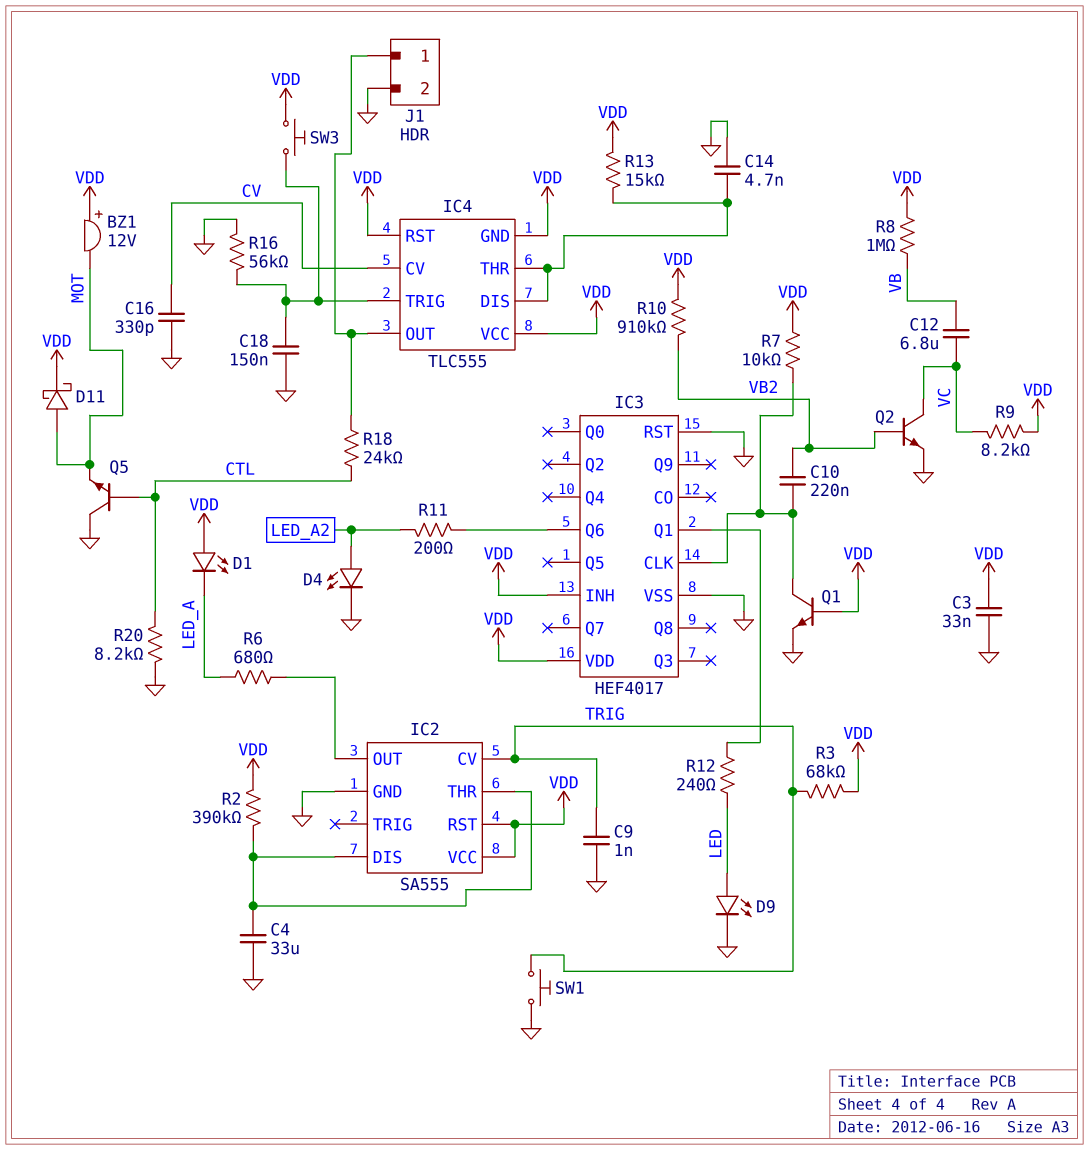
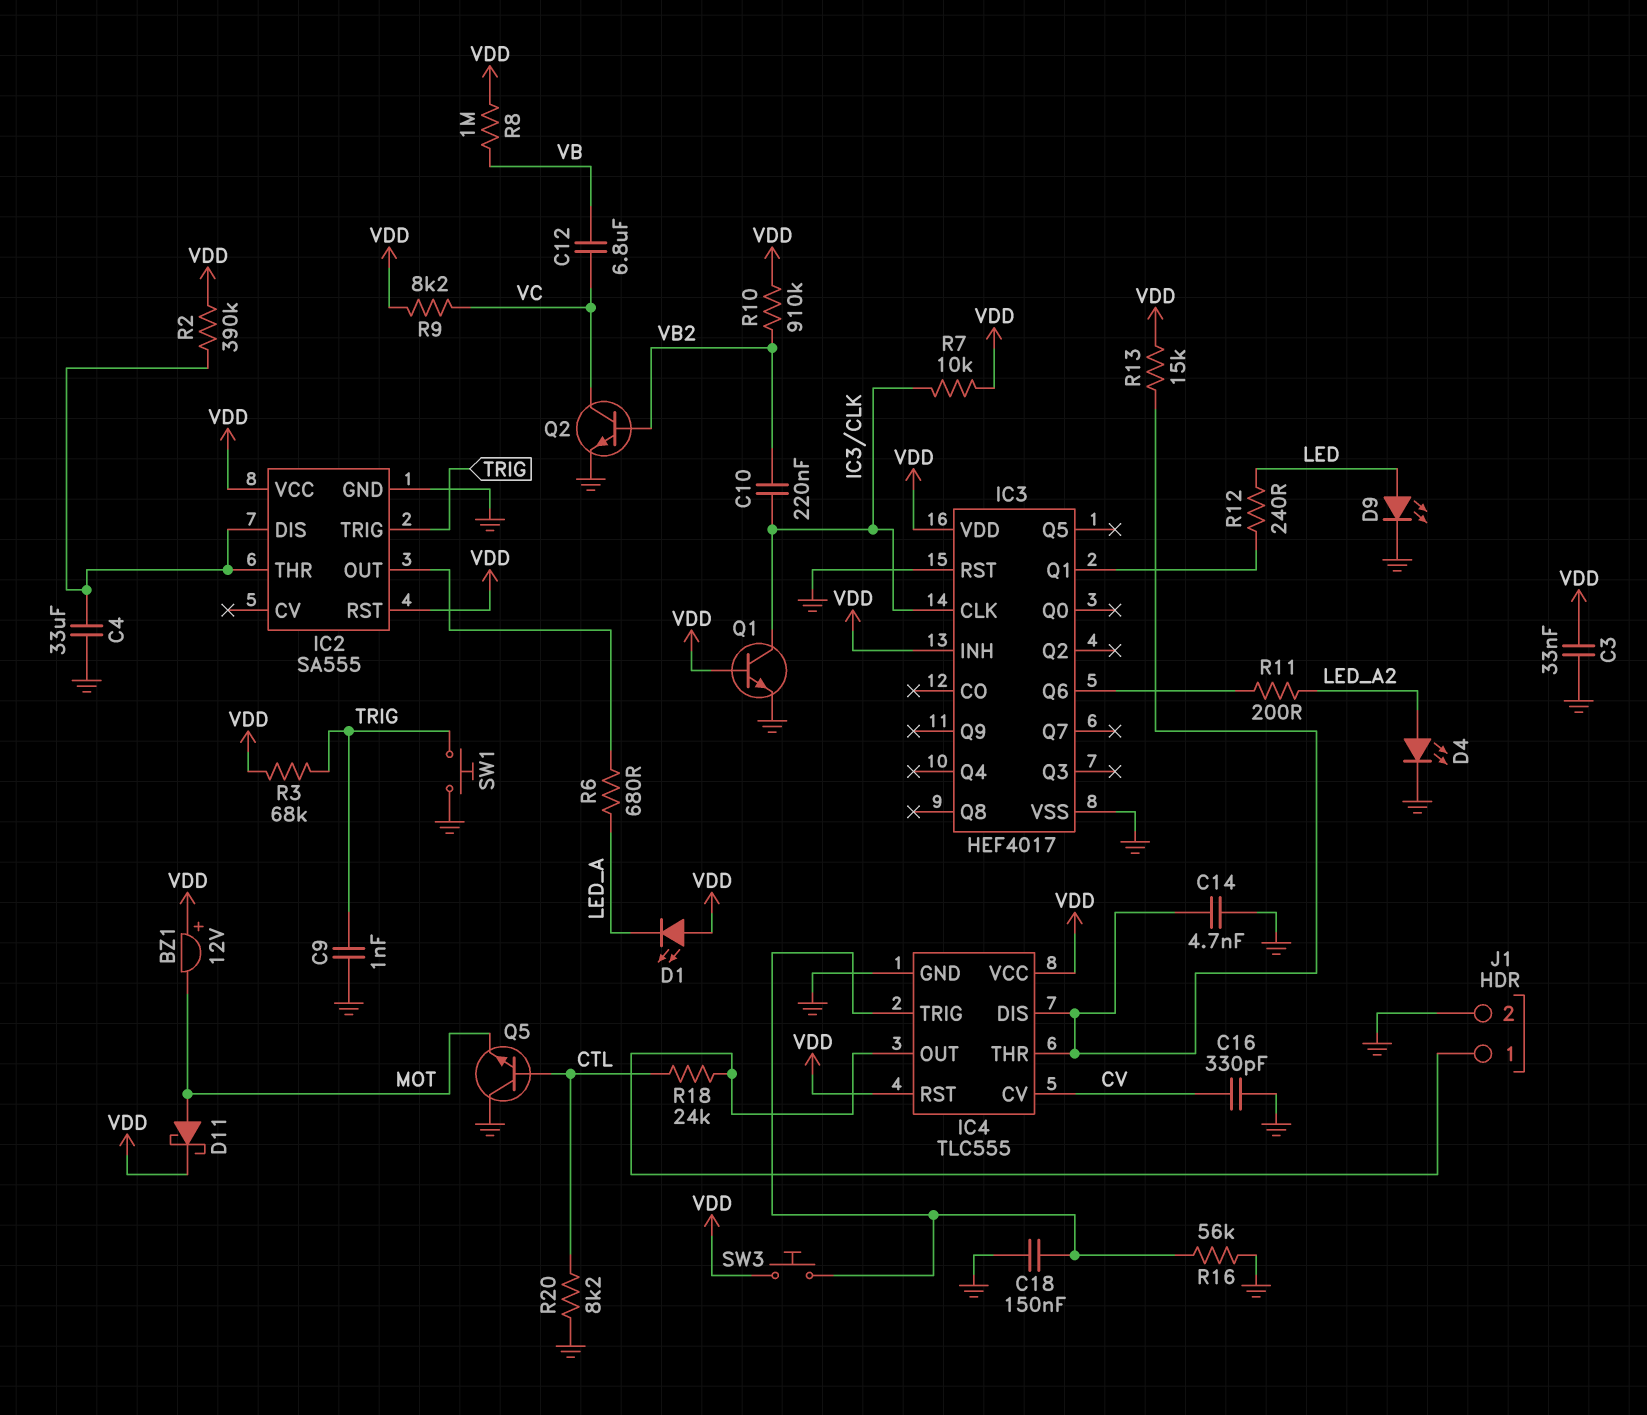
IC2 pin CV: TRIG -> none
IC2 pin TRIG: none -> TRIG
IC4 pin GND: VDD -> GND

